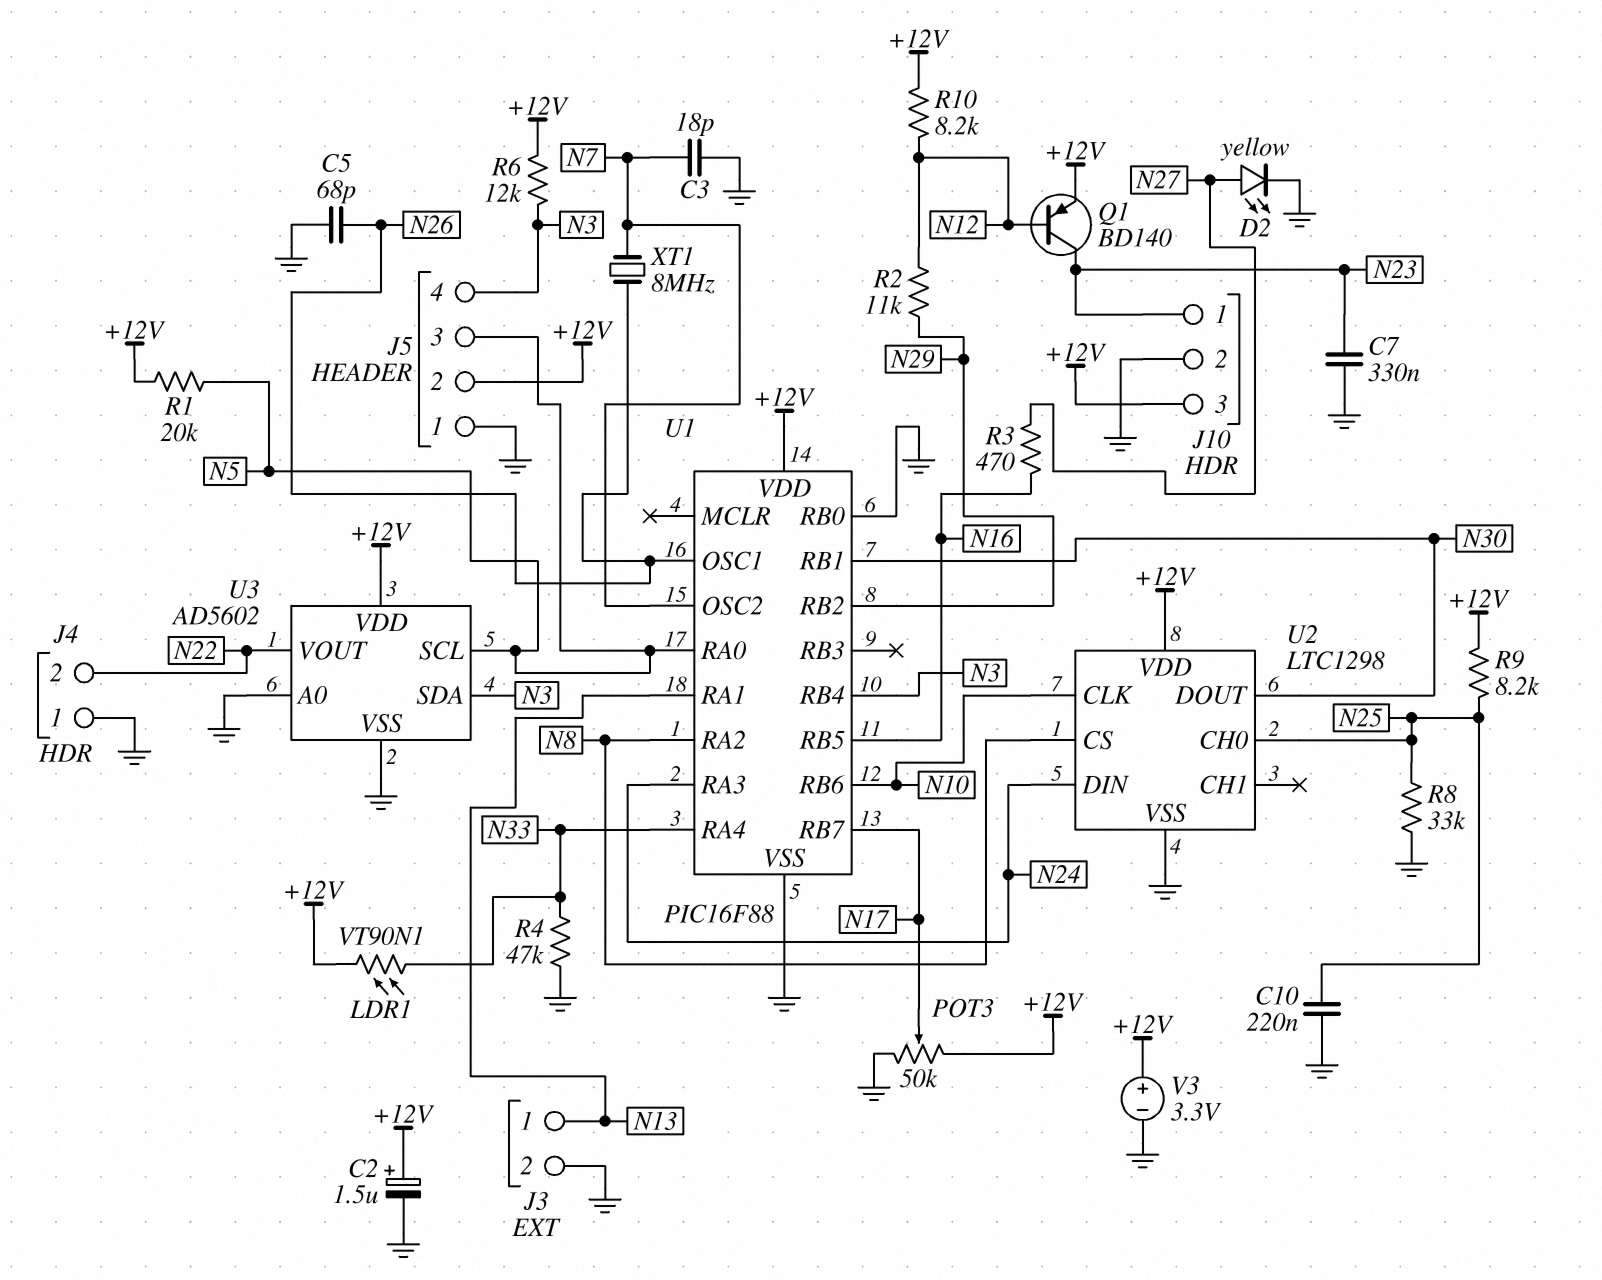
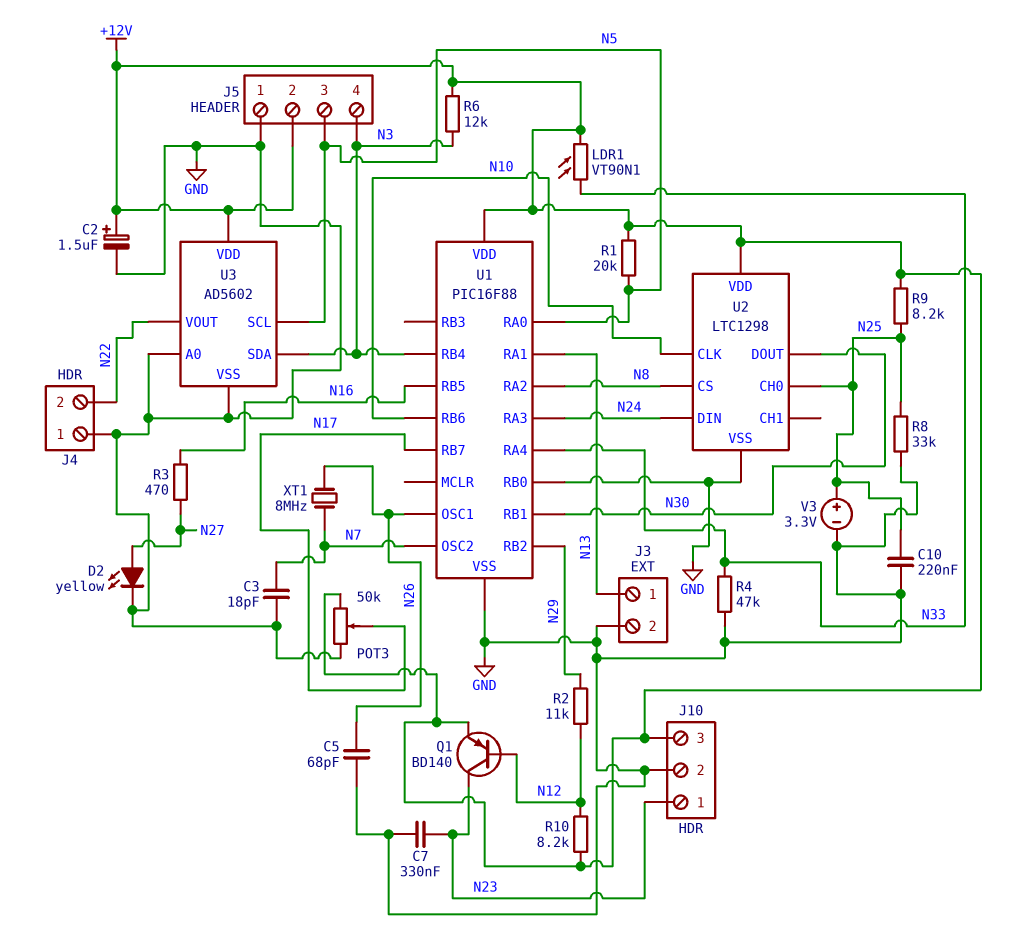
V3: 3.3V (plus +12V, minus GND) -> 3.3V (plus N25, minus GND)

